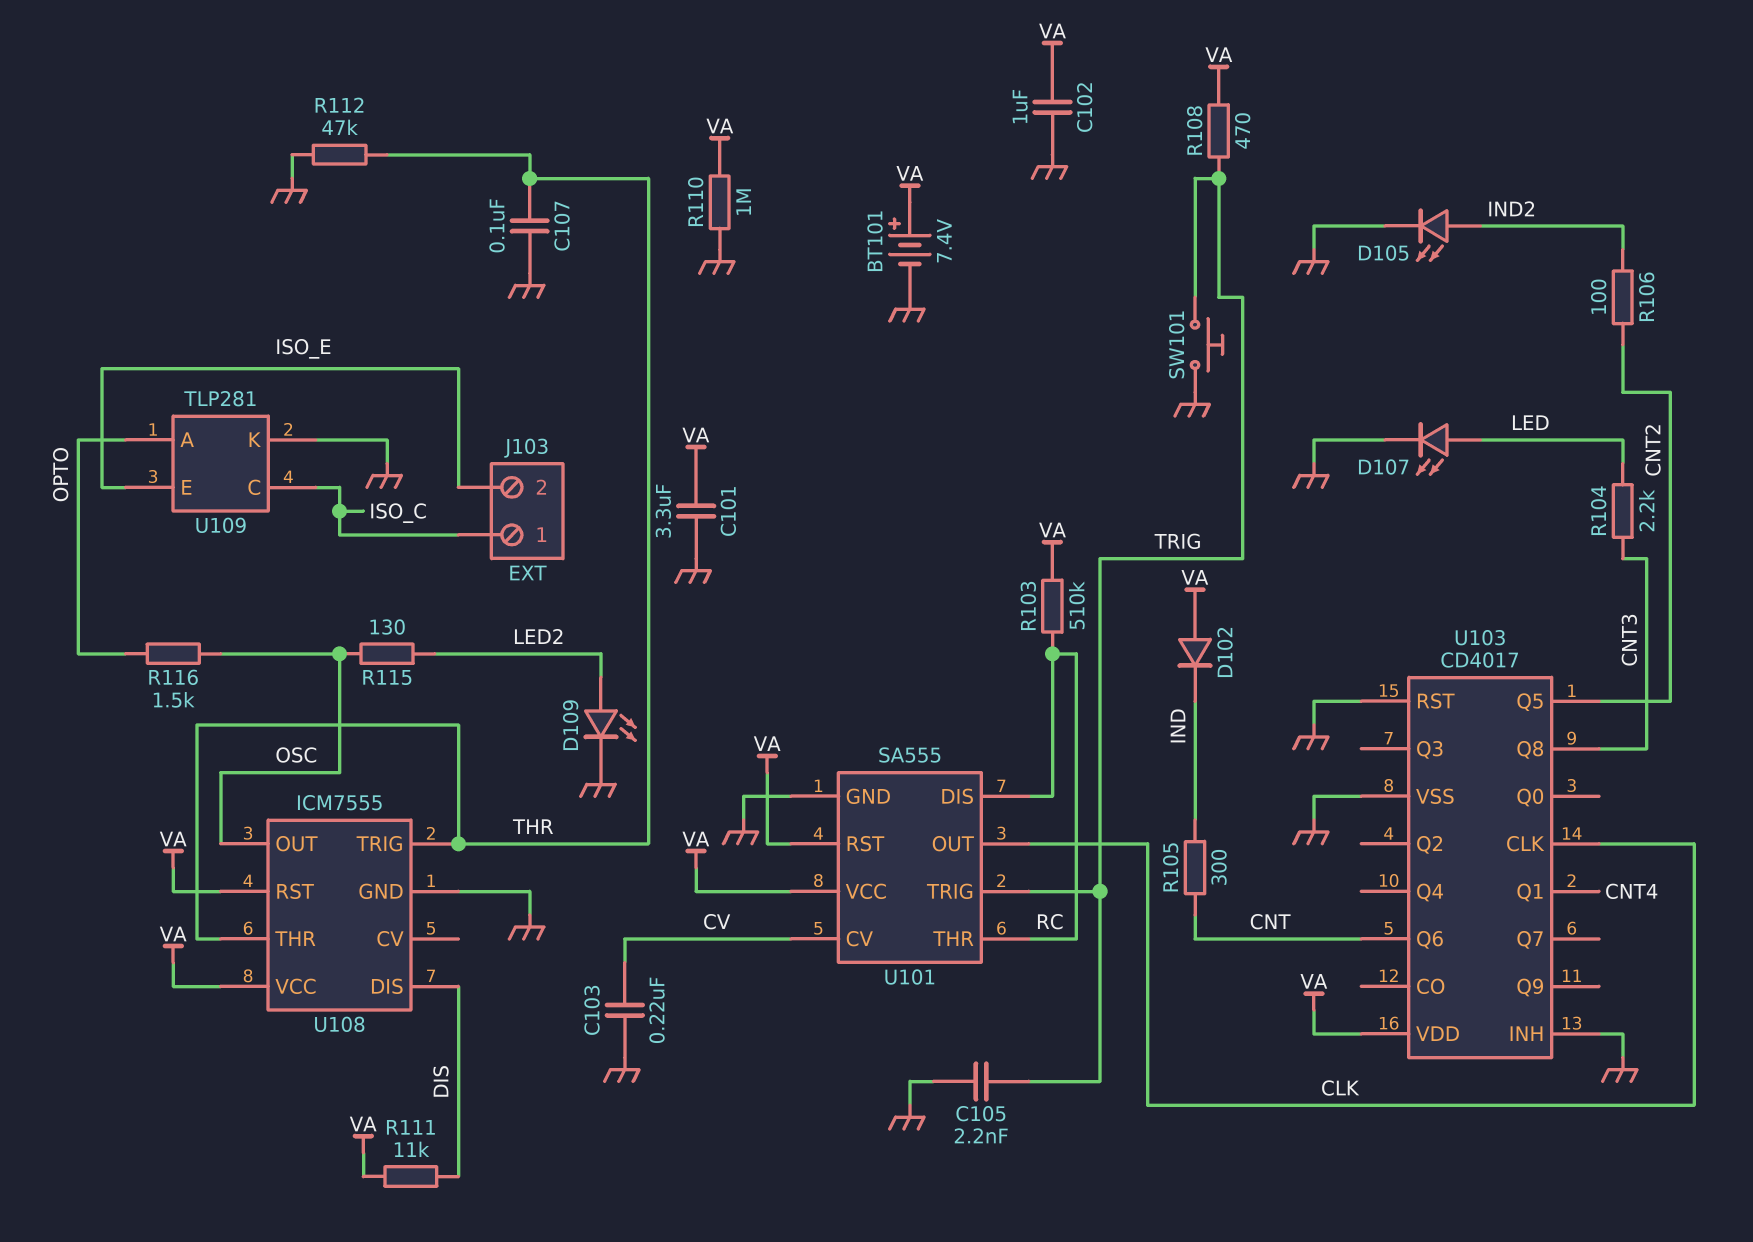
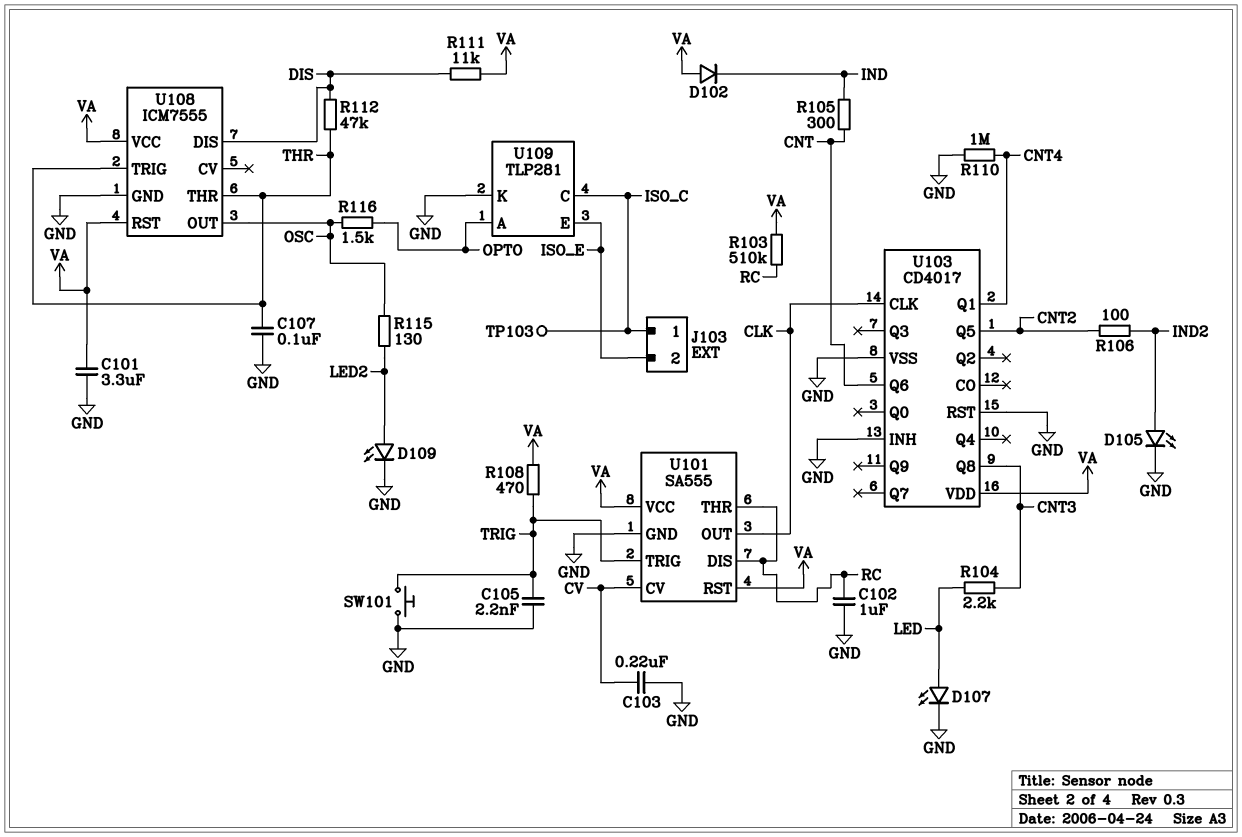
BT101: 7.4V (plus VA, minus GND) -> none
C102: 1uF (GND, VA) -> 1uF (GND, RC)
R110: 1M (GND, VA) -> 1M (CNT4, GND)
R112: 47k (GND, THR) -> 47k (DIS, THR)
TP103: none -> test point (ISO_C)

